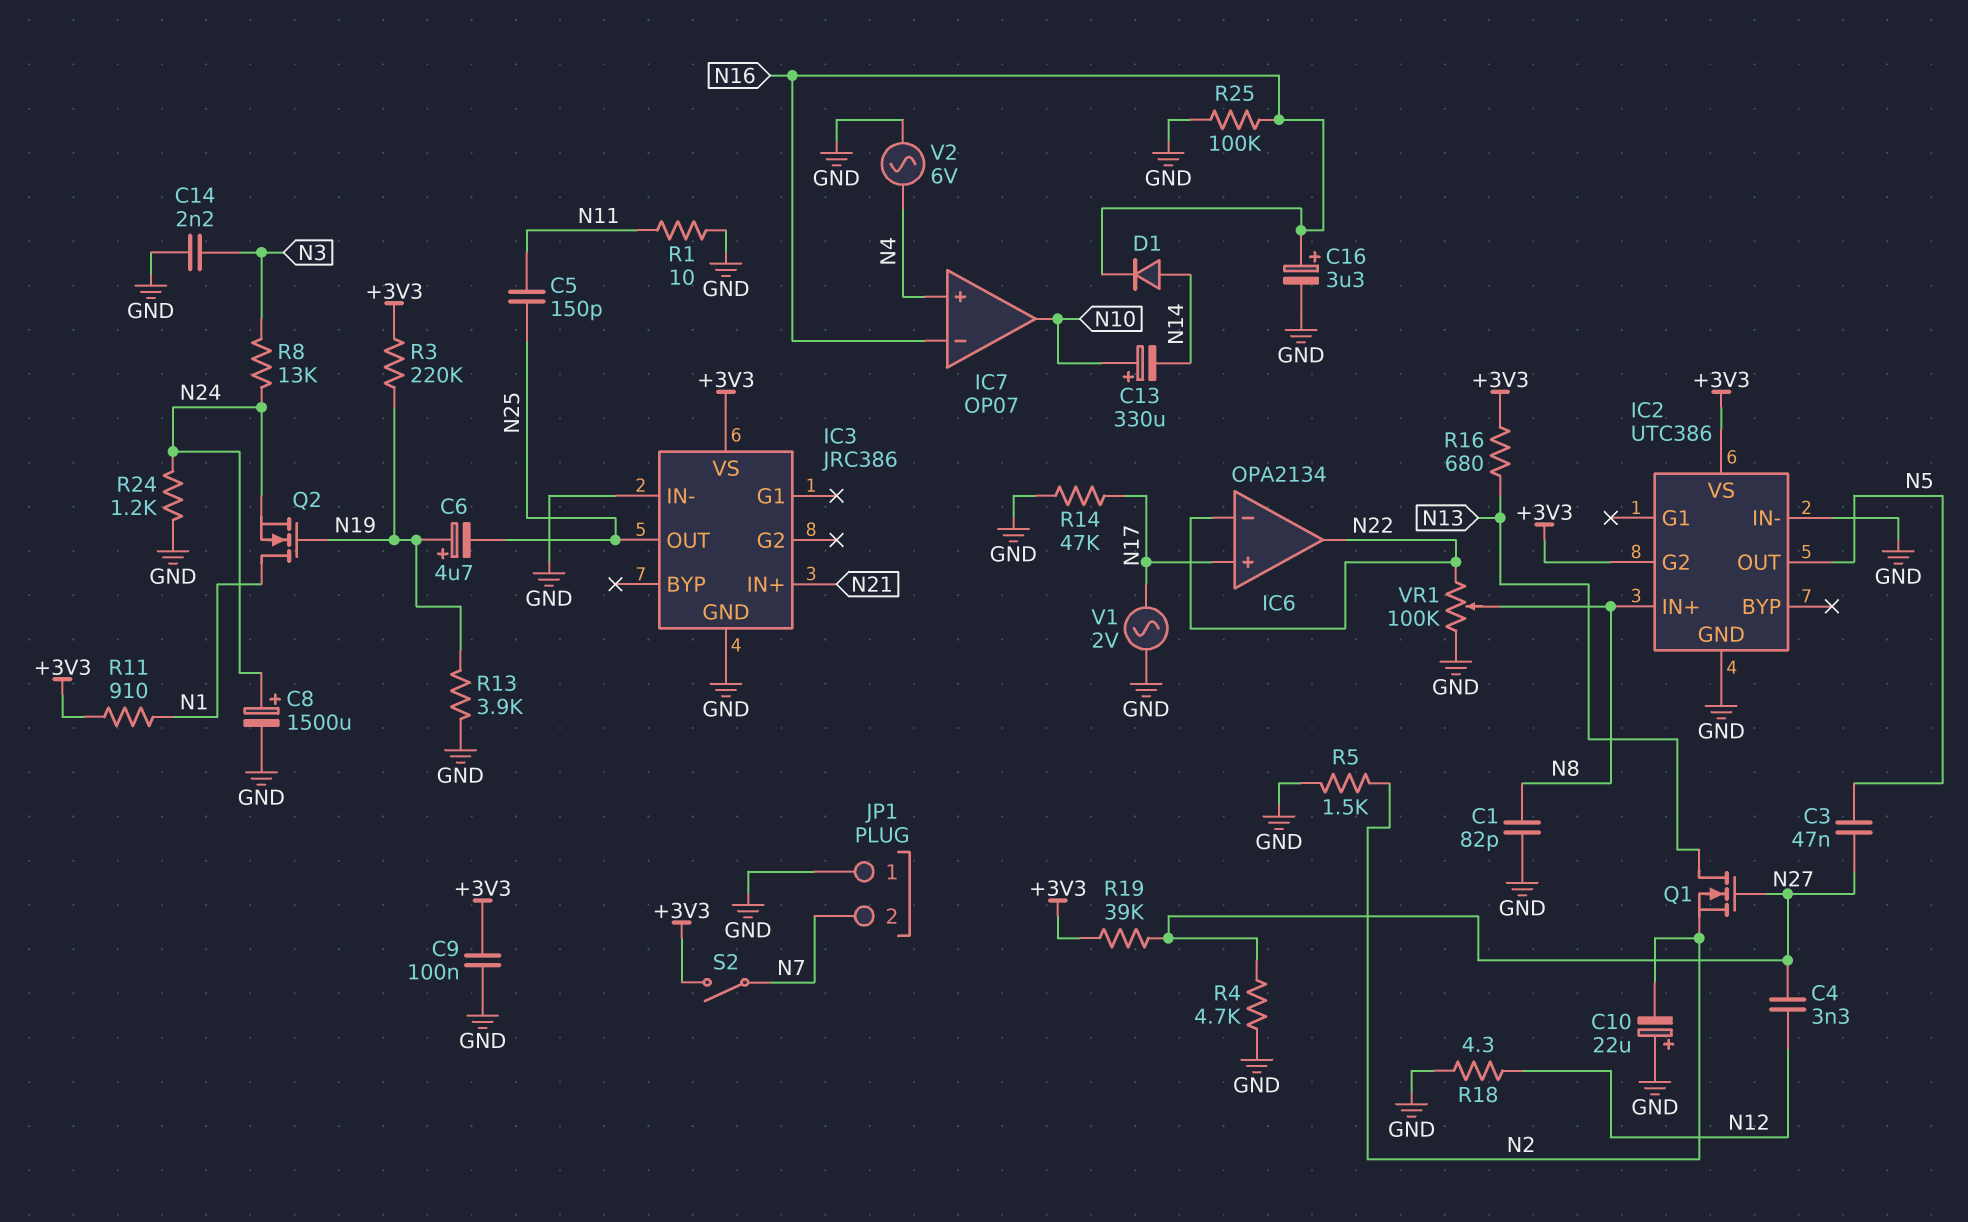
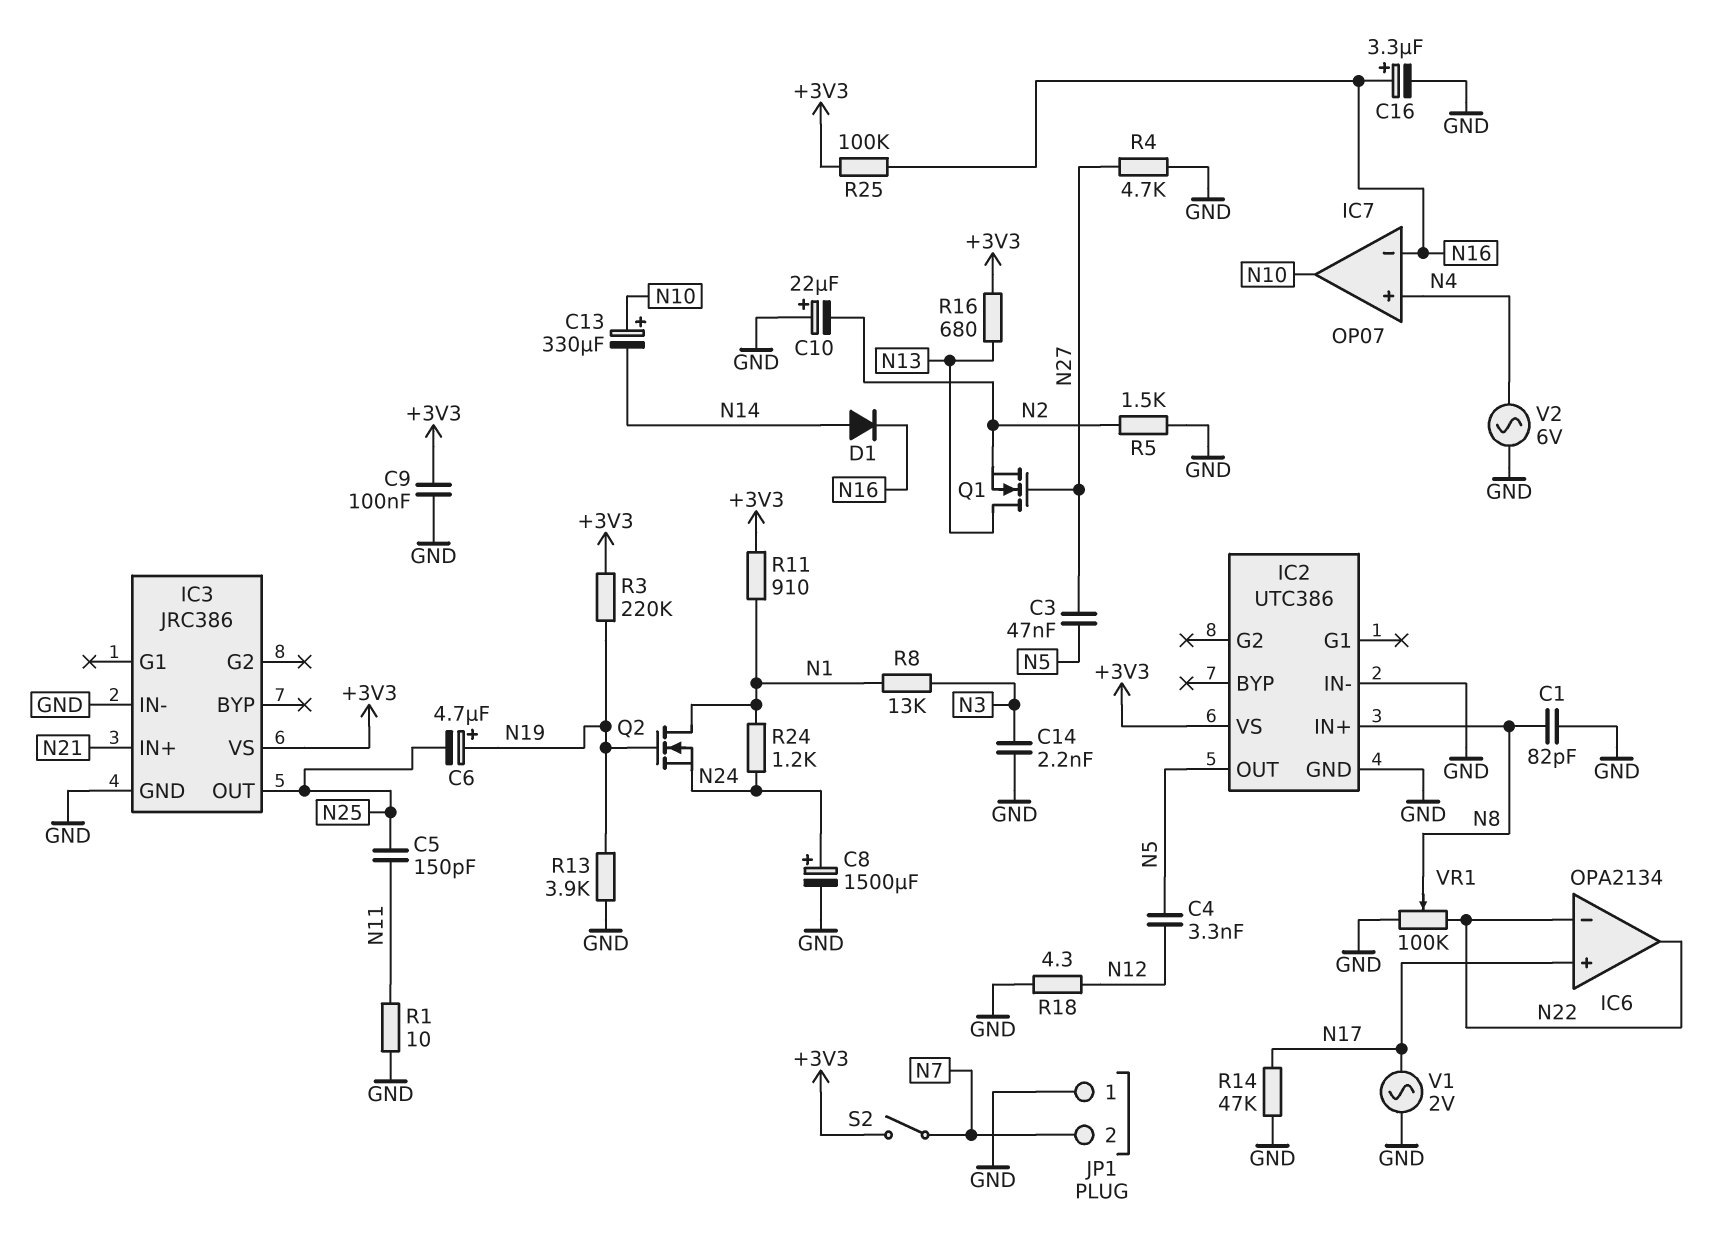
C4: 3.3nF (N12, N27) -> 3.3nF (N5, N12)
IC2 pin G2: +3V3 -> none
R8: 13k (N3, N24) -> 13k (N1, N3)
R19: 39k (+3V3, N27) -> none
R24: 1.2k (GND, N24) -> 1.2k (N1, N24)
R25: 100k (GND, N16) -> 100k (+3V3, N16)

